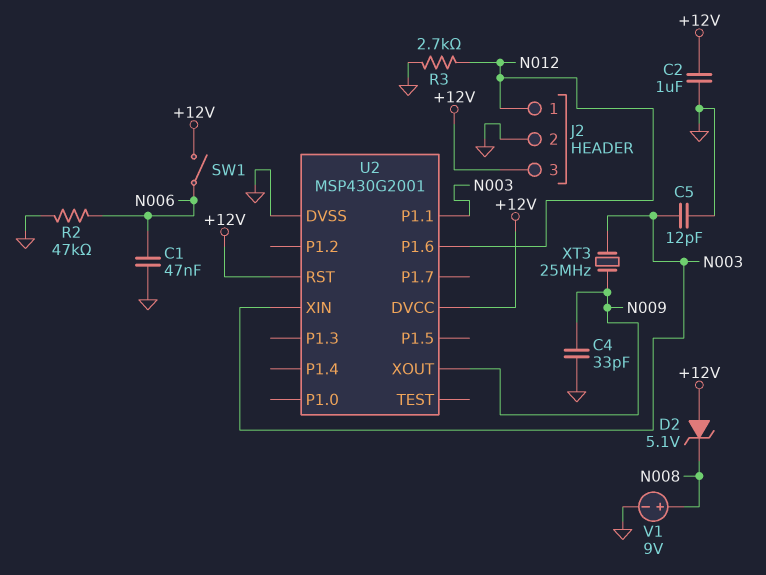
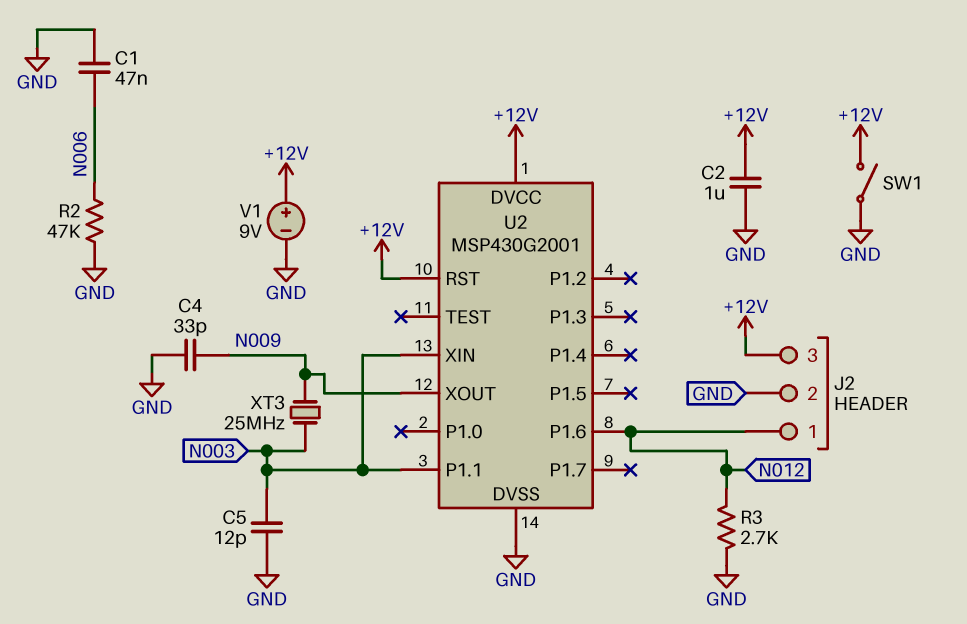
D2: zener 5.1V (A +12V, K N008) -> none
SW1: switch (+12V, N006) -> switch (+12V, GND)
V1: 9V (plus N008, minus GND) -> 9V (plus +12V, minus GND)

